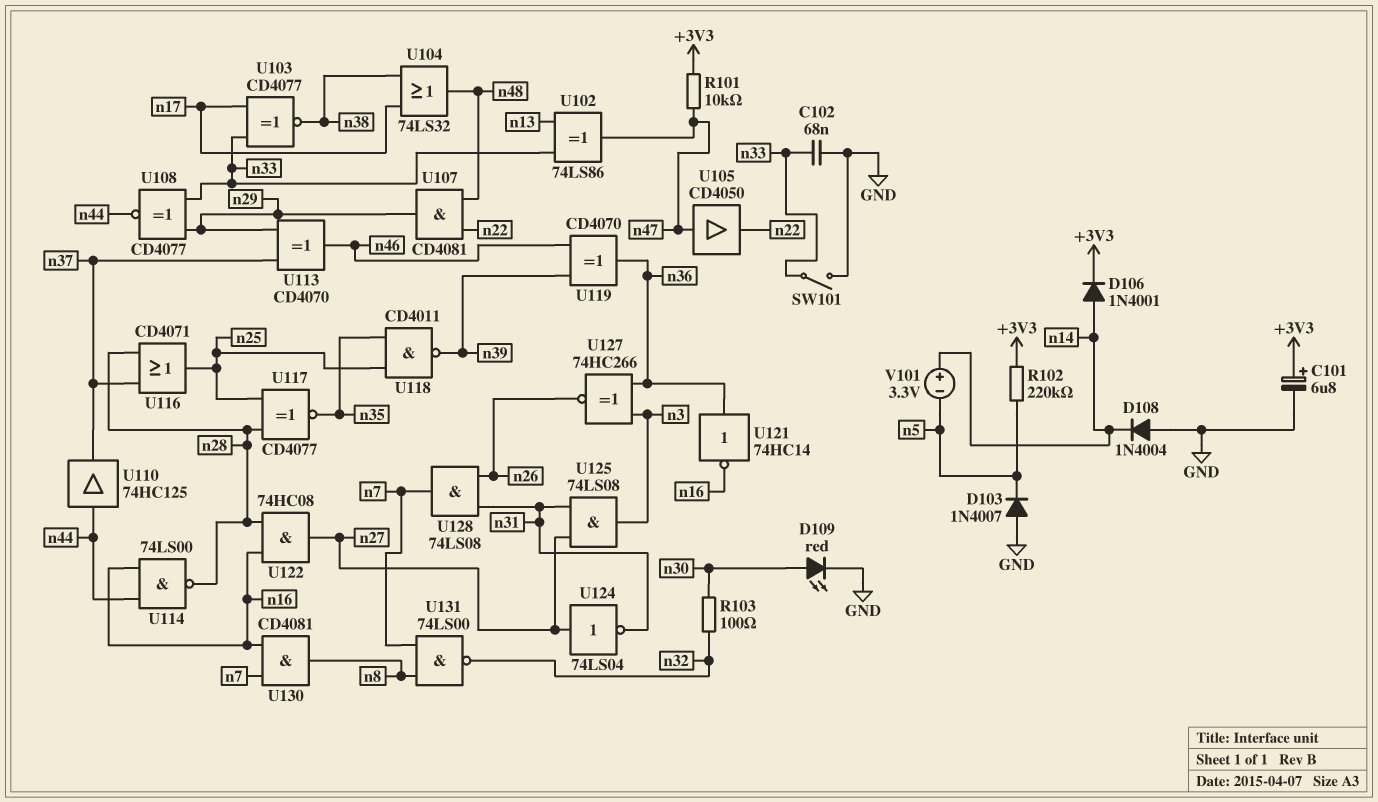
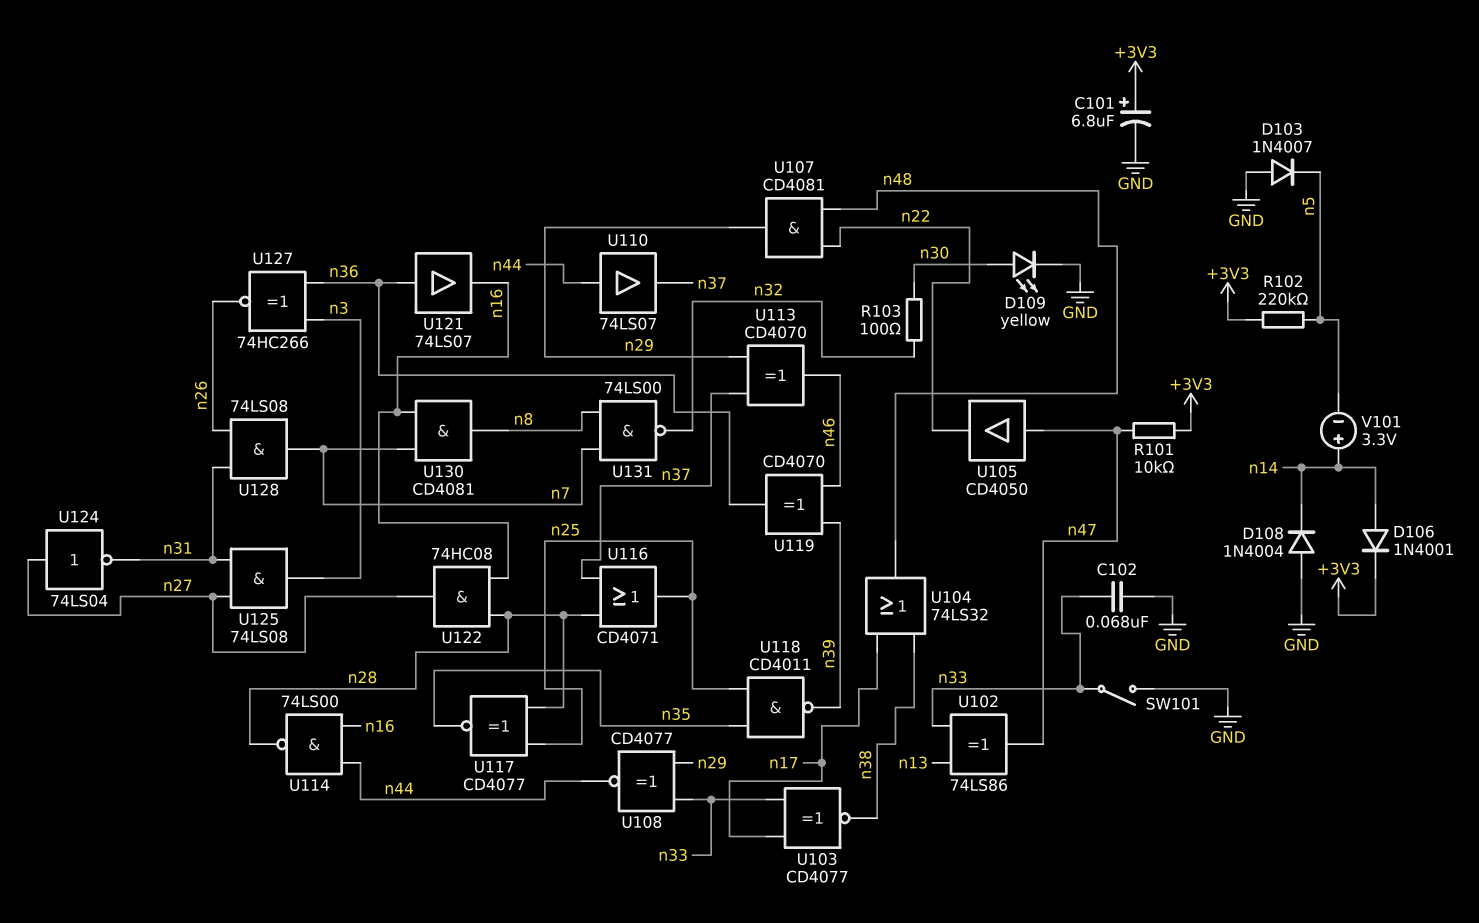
D109: LED red (A n30, K GND) -> LED yellow (A n30, K GND)
U110: buffer 74HC125 (in n44, out n37) -> buffer 74LS07 (in n44, out n37)
U121: NOT 74HC14 (in n36, out n16) -> buffer 74LS07 (in n36, out n16)

